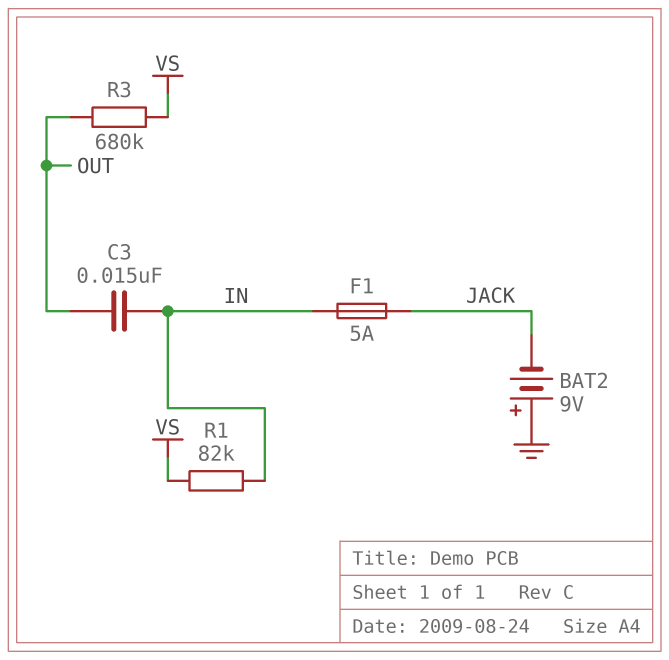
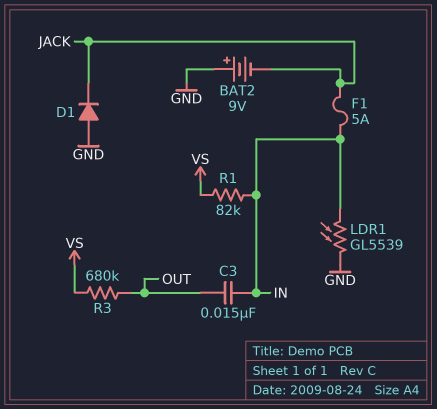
D1: none -> diode (A GND, K JACK)
LDR1: none -> GL5539 (GND, IN)

